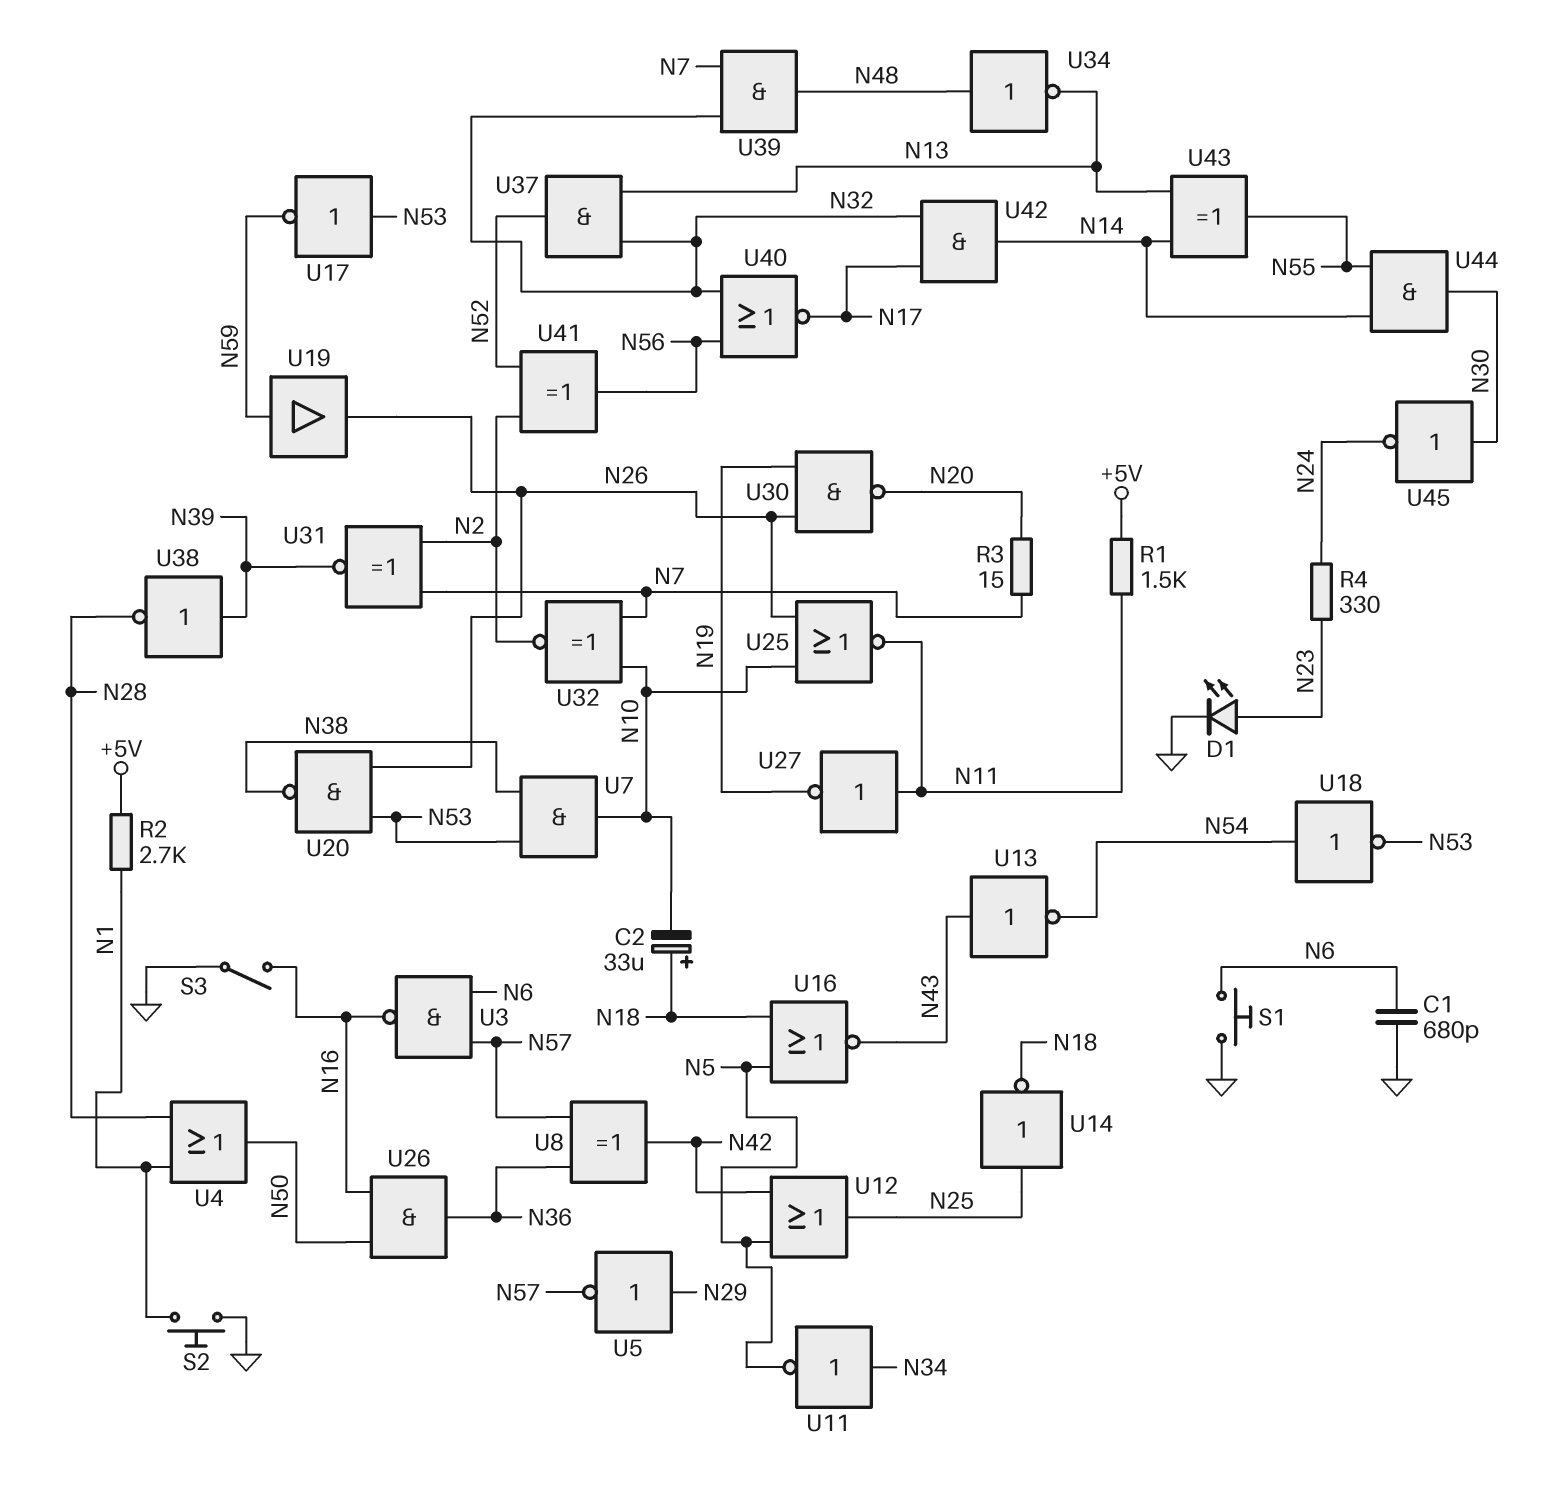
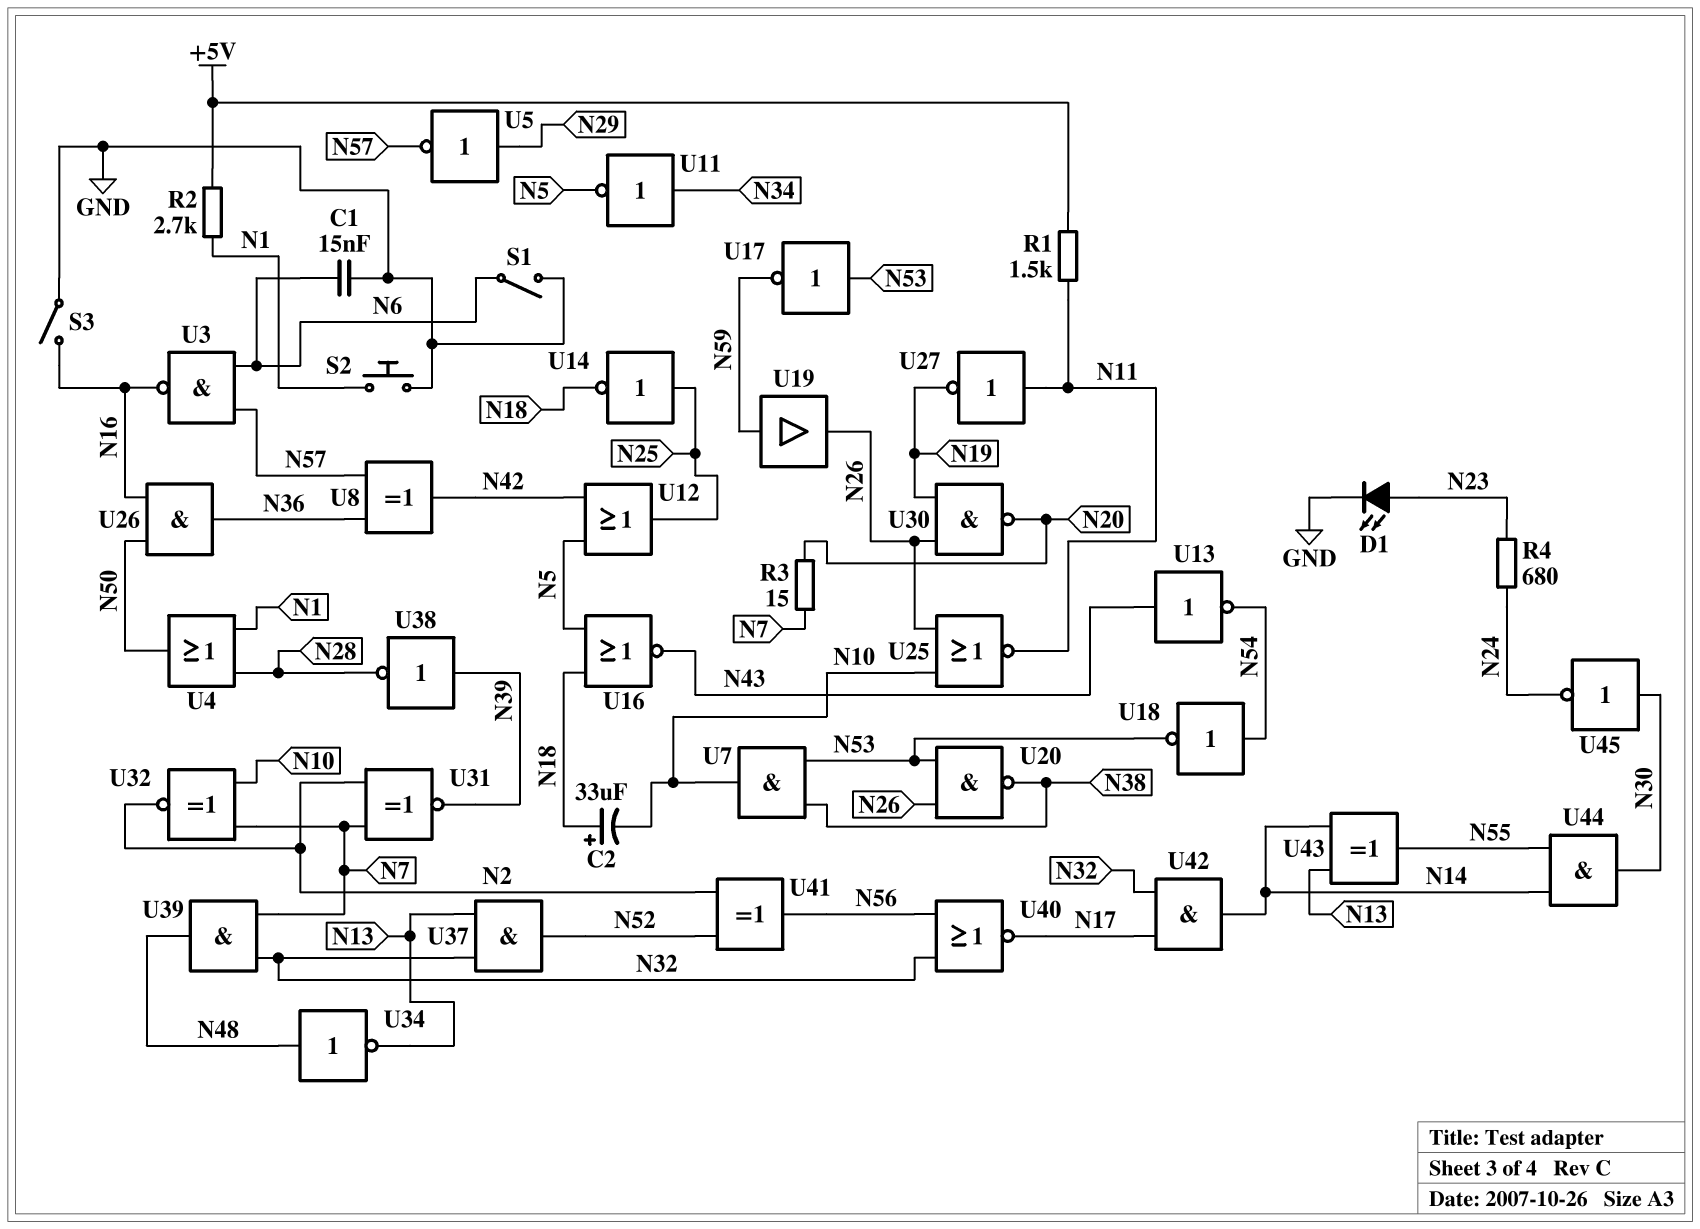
C1: 680pF (GND, N6) -> 15nF (GND, N6)
R4: 330 (N23, N24) -> 680 (N23, N24)
S1: button (GND, N6) -> switch (GND, N6)

